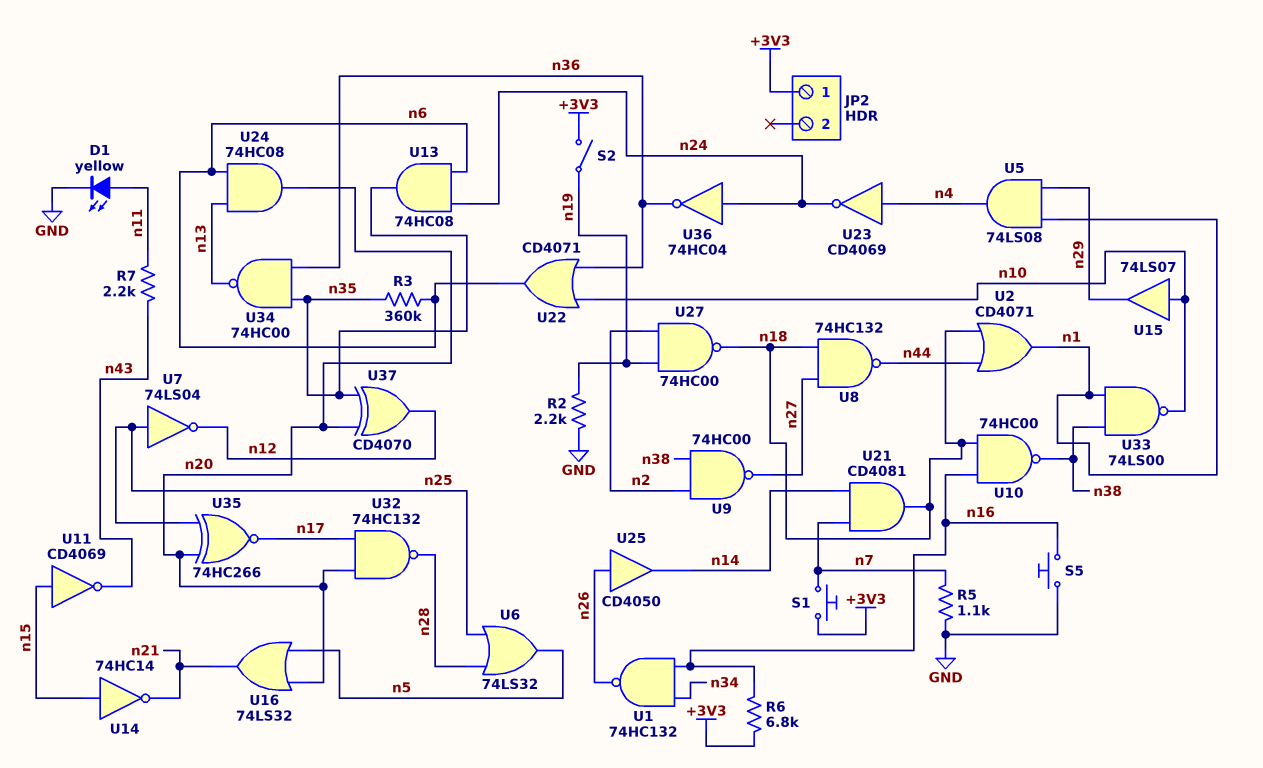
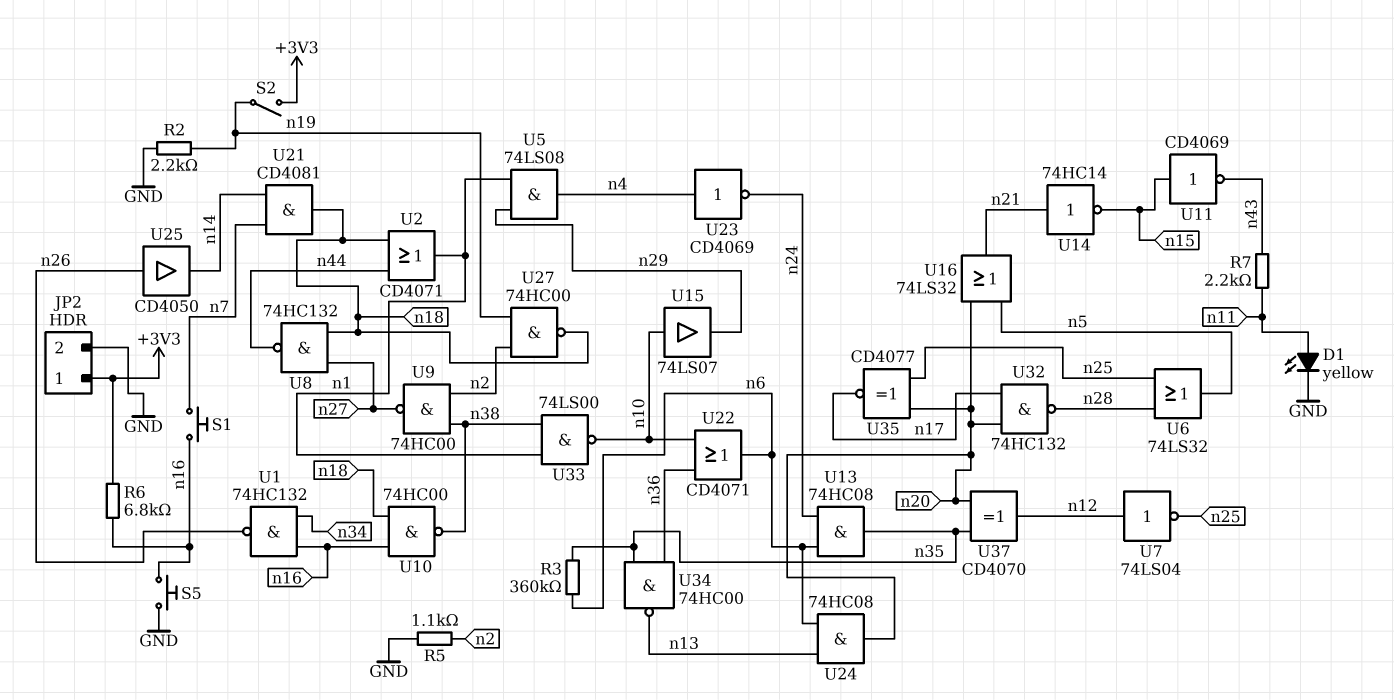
JP2 pin 2: none -> GND
R5: 1.1k (GND, n7) -> 1.1k (GND, n2)
S1: button (+3V3, n7) -> button (n7, n16)
U7: NOT 74LS04 (in n25, out n12) -> NOT 74LS04 (in n12, out n25)
U14: NOT 74HC14 (in n15, out n21) -> NOT 74HC14 (in n21, out n15)
U35: XNOR 74HC266 (in n20, in n25, out n17) -> XNOR CD4077 (in n20, in n25, out n17)
U36: NOT 74HC04 (in n24, out n36) -> none

